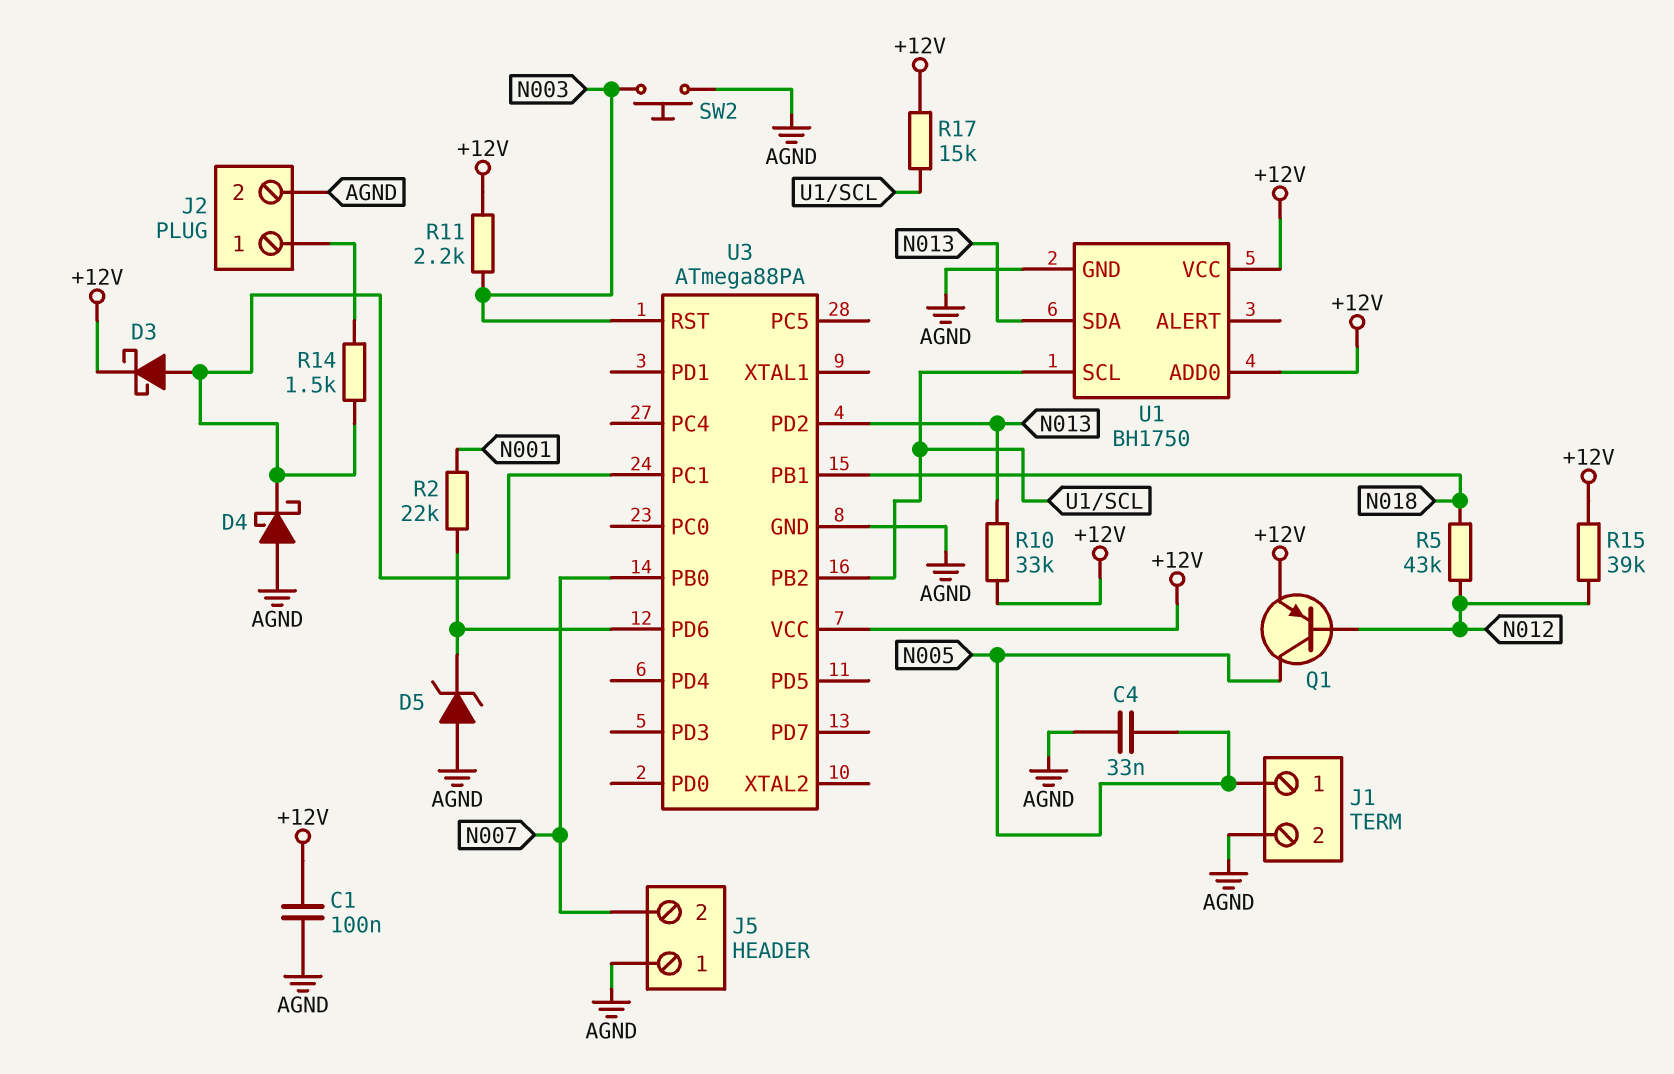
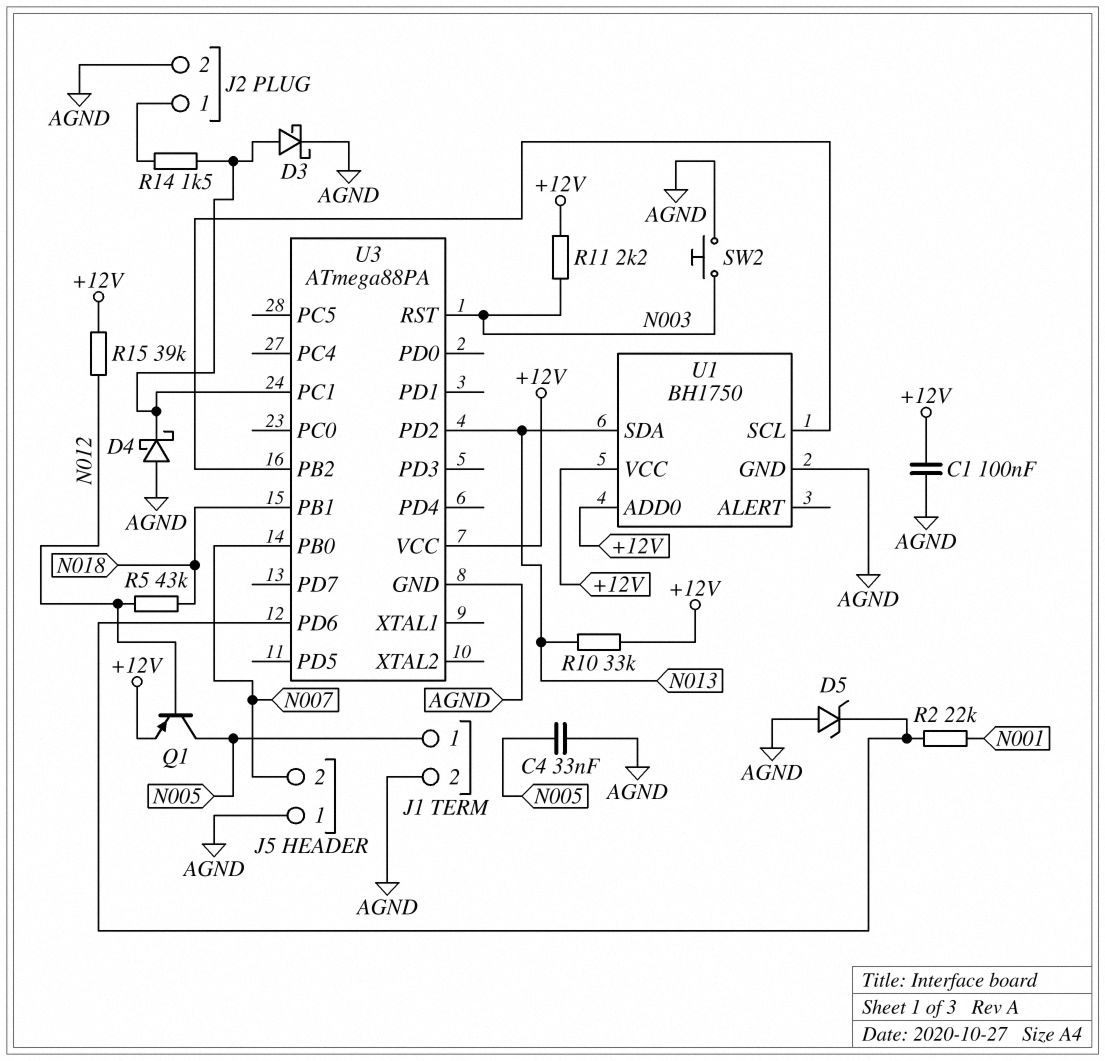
D3: schottky (A U3/PC1, K +12V) -> schottky (A U3/PC1, K AGND)
R17: 15k (+12V, U1/SCL) -> none

